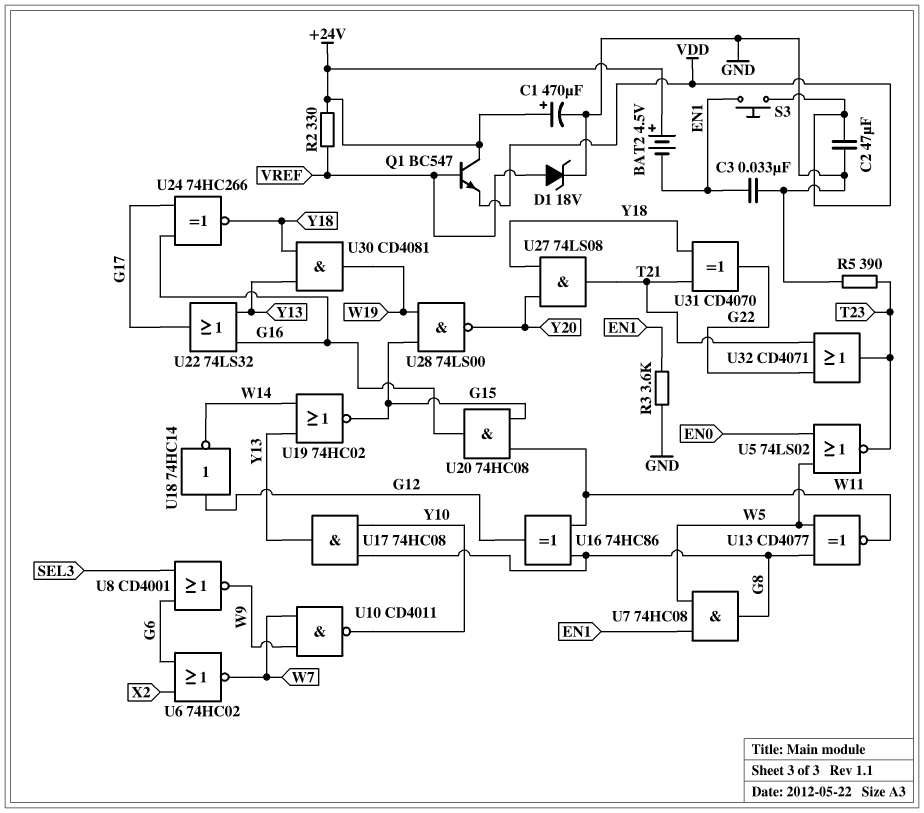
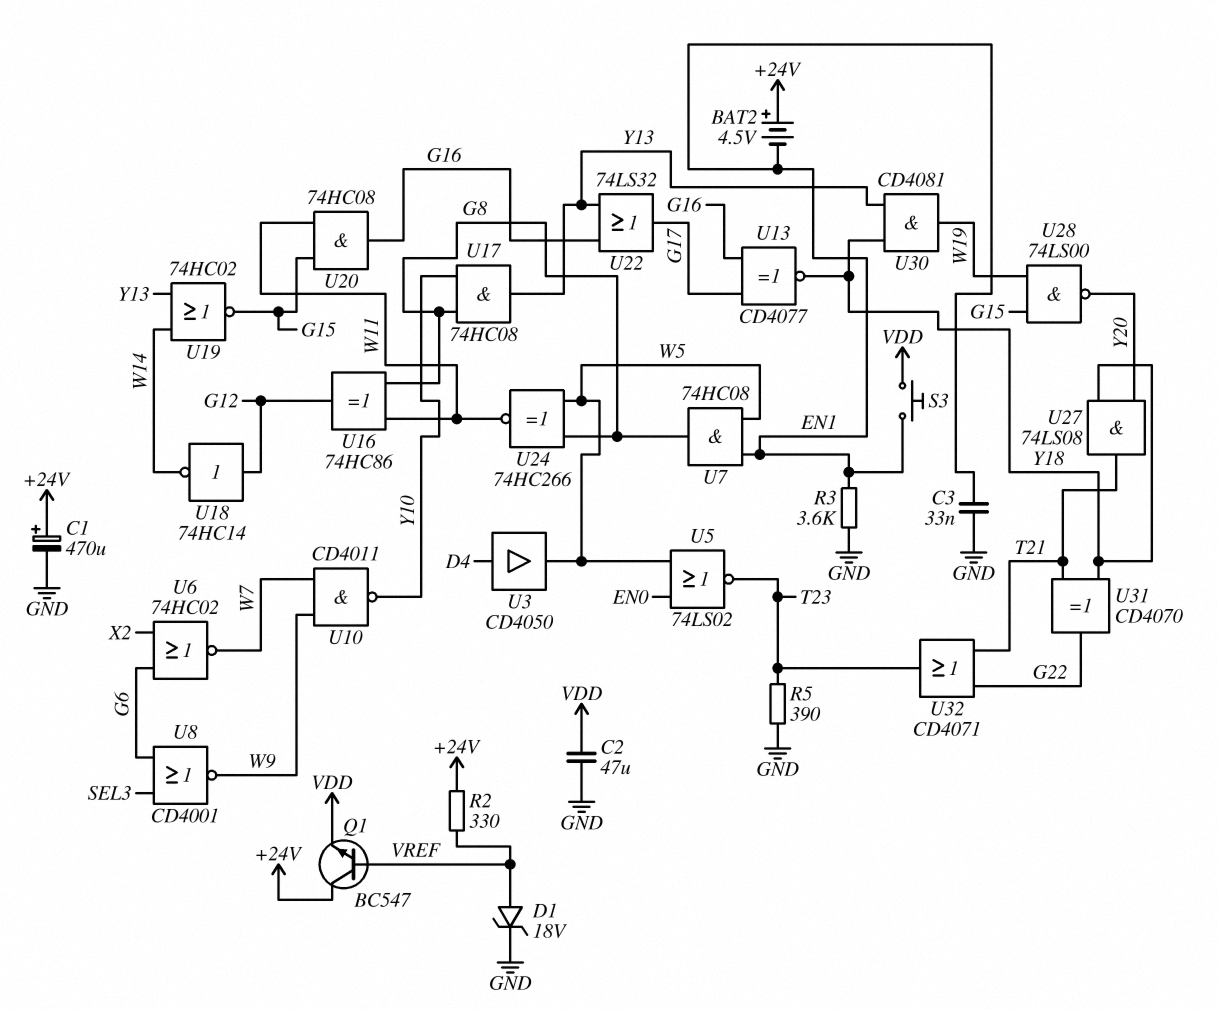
U3: none -> buffer CD4050 (in D4, out W5)
U13: XNOR CD4077 (in G8, in W5, out W11) -> XNOR CD4077 (in G16, in G17, out Y18)
U24: XNOR 74HC266 (in G16, in G17, out Y18) -> XNOR 74HC266 (in G8, in W5, out W11)

